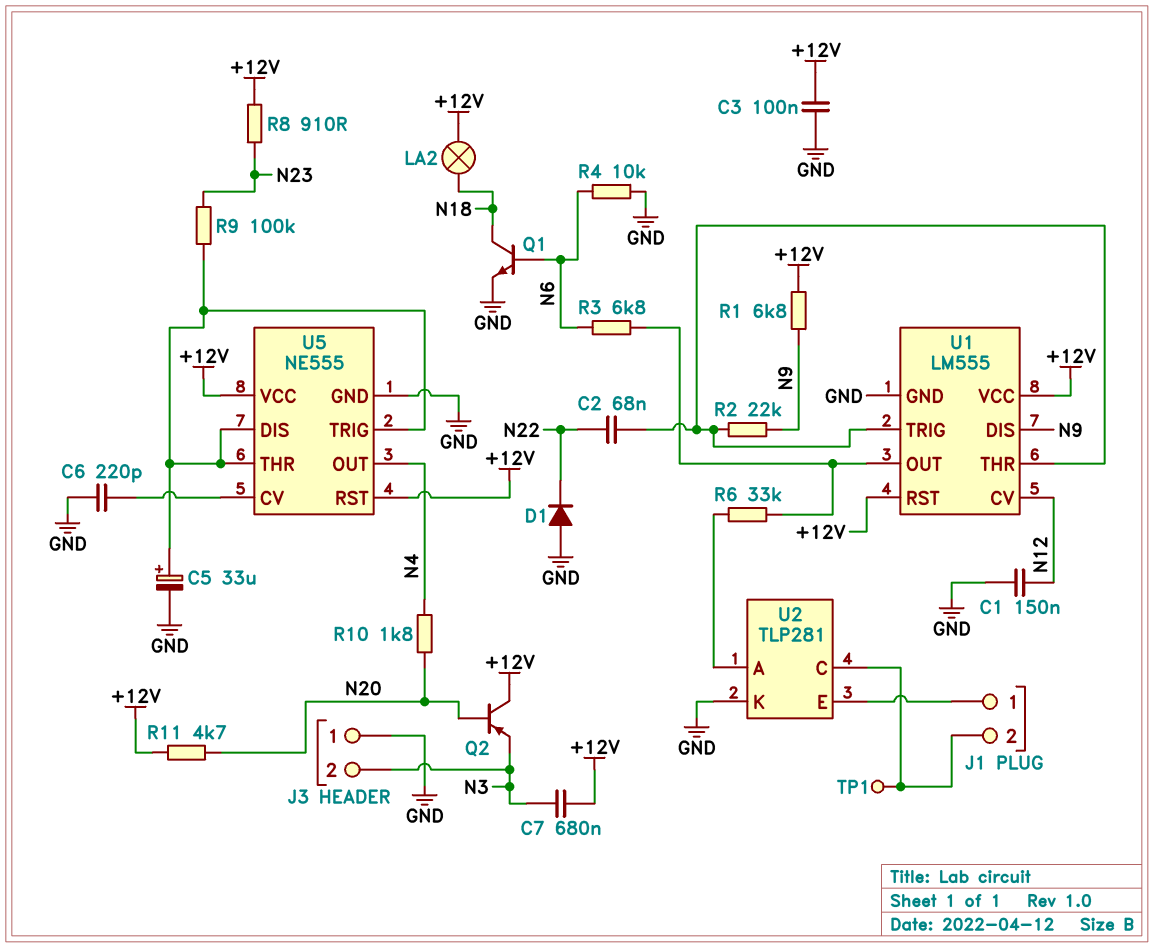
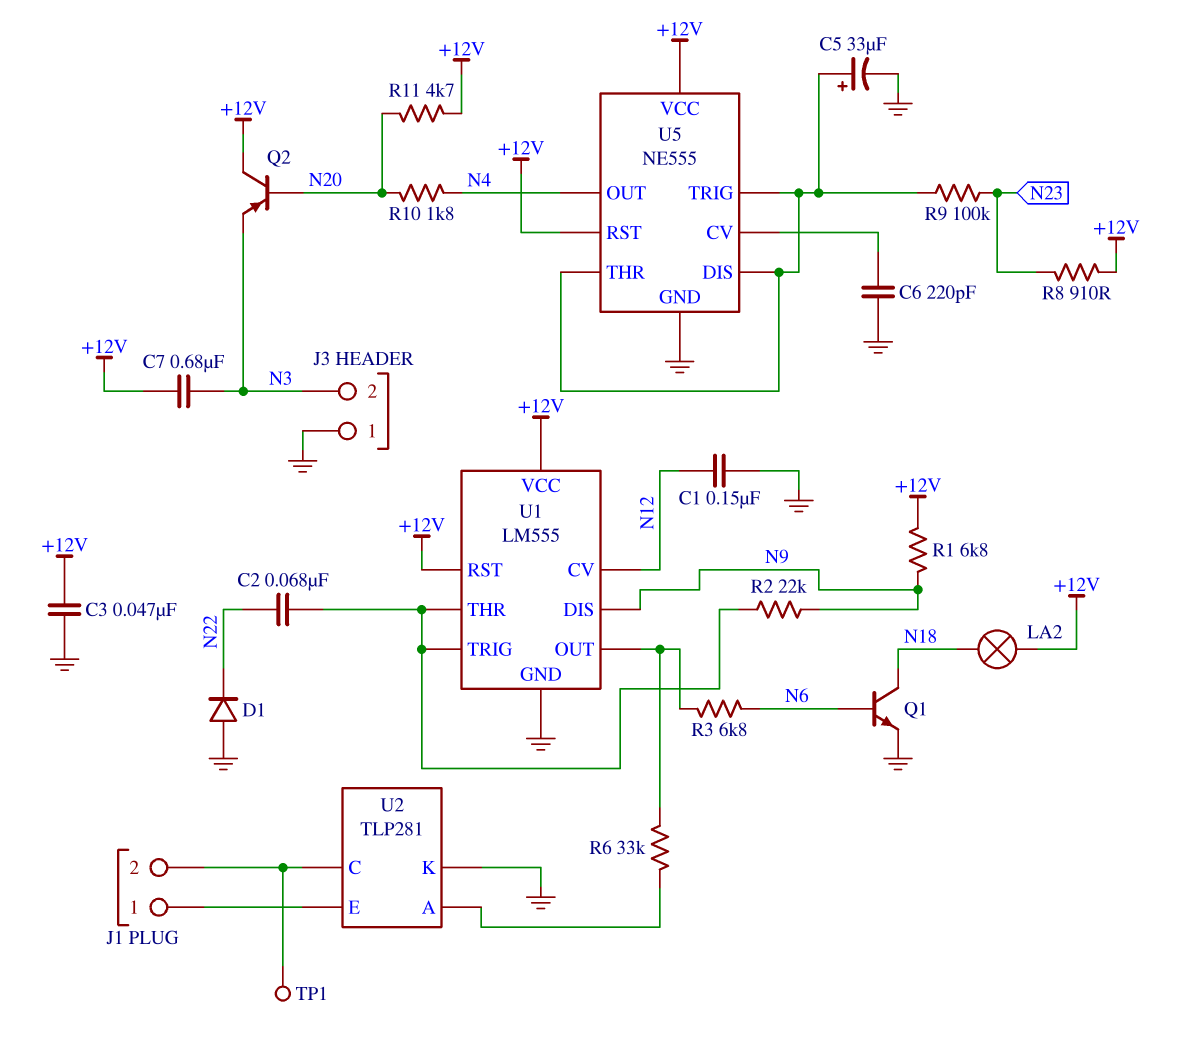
C3: 100nF (+12V, GND) -> 47nF (+12V, GND)
R4: 10k (GND, N6) -> none

